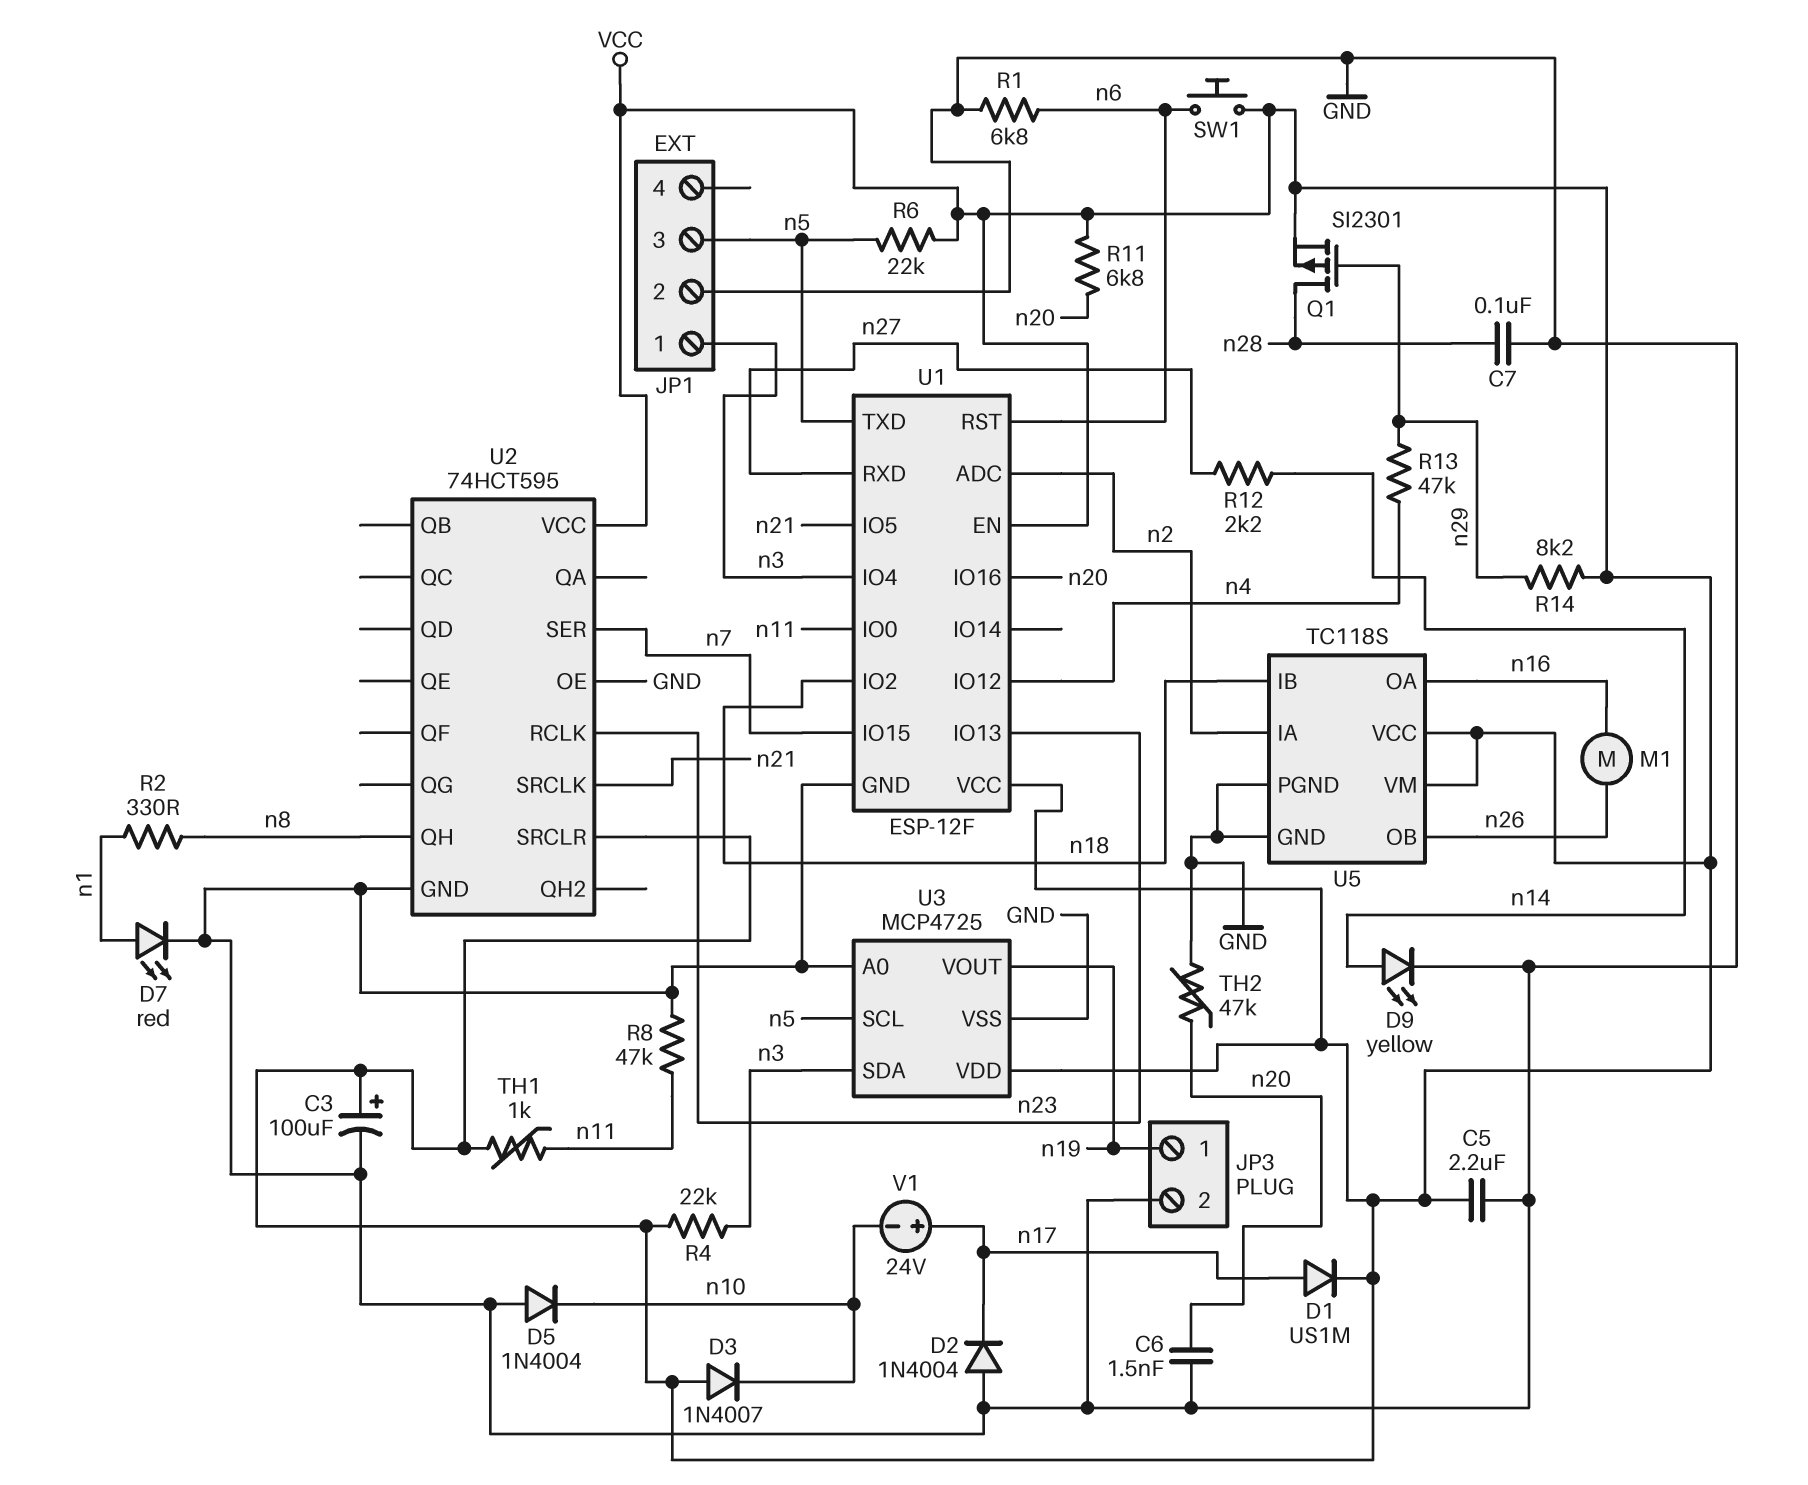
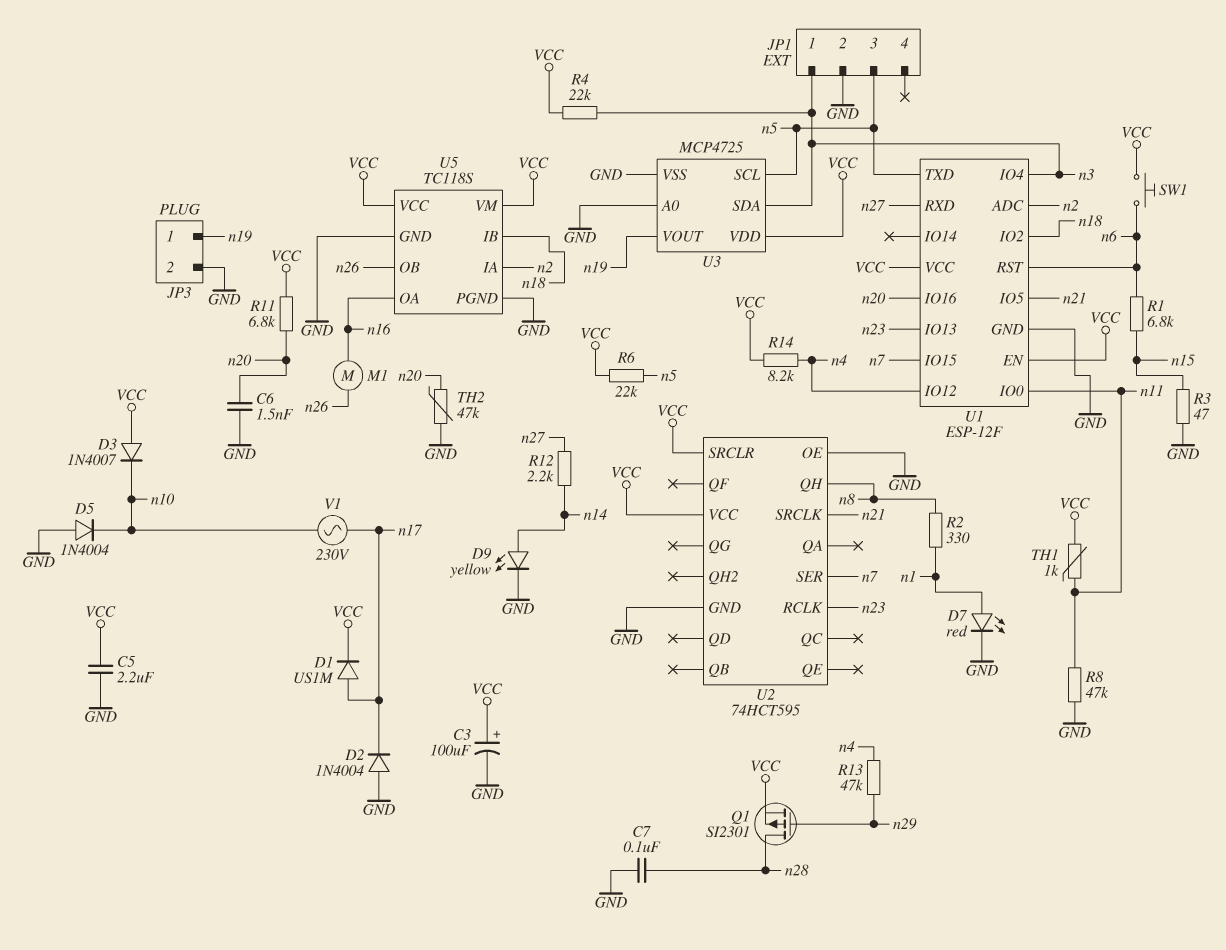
R1: 6.8k (GND, n6) -> 6.8k (n6, n15)
R3: none -> 47 (GND, n15)
R14: 8.2k (VCC, n29) -> 8.2k (VCC, n4)
V1: 24V (plus n17, minus n10) -> AC 230V (n10, n17)

